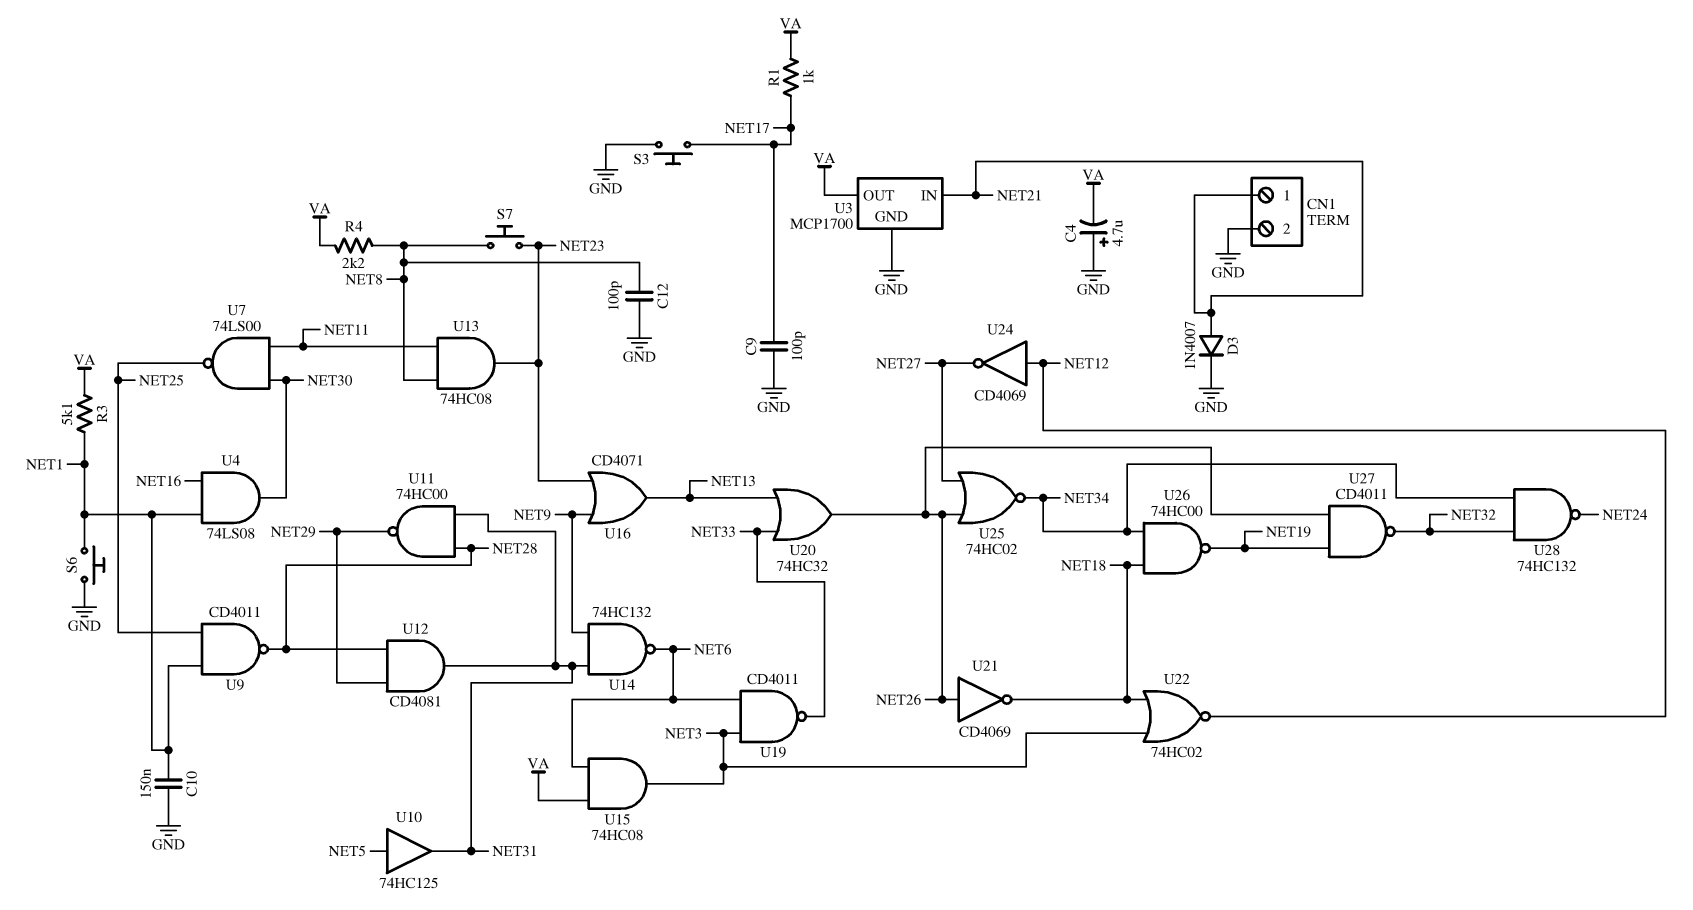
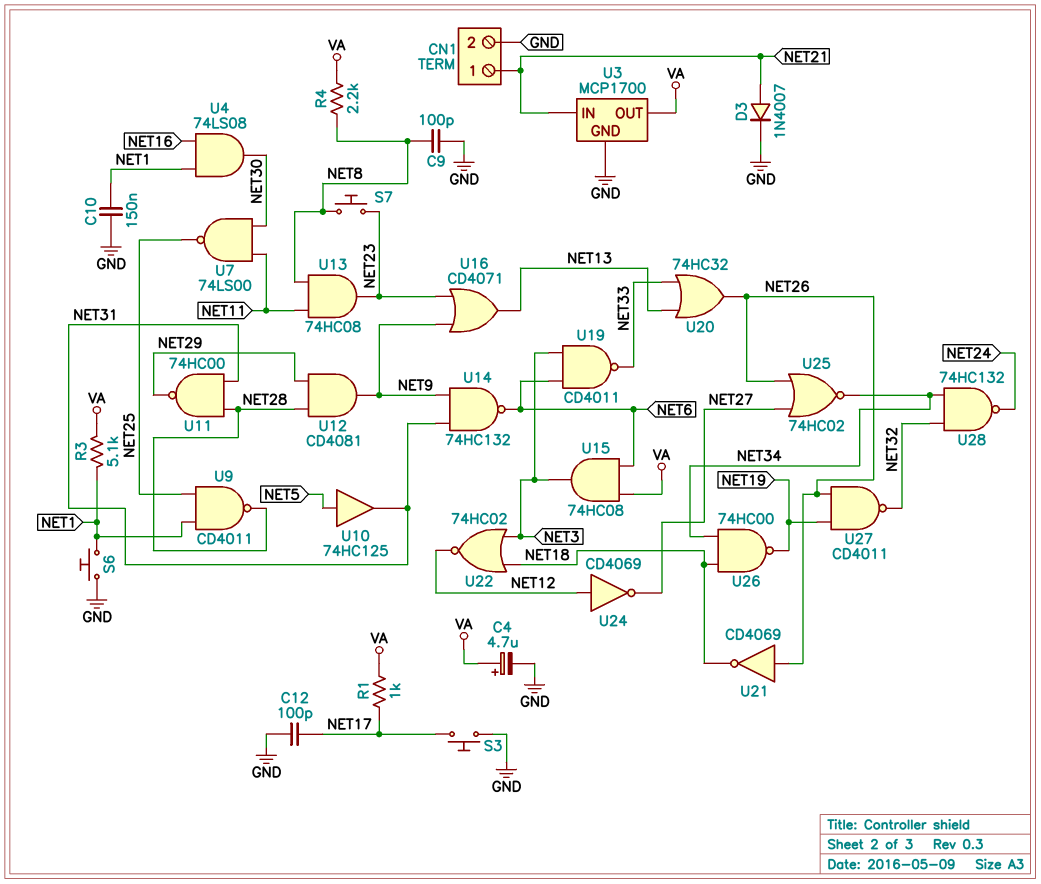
C4: 4.7uF (plus GND, minus VA) -> 4.7uF (plus VA, minus GND)
C9: 100pF (GND, NET17) -> 100pF (GND, NET8)
C12: 100pF (GND, NET8) -> 100pF (GND, NET17)
U12: AND CD4081 (in NET28, in NET29, out NET31) -> AND CD4081 (in NET28, in NET29, out NET9)

